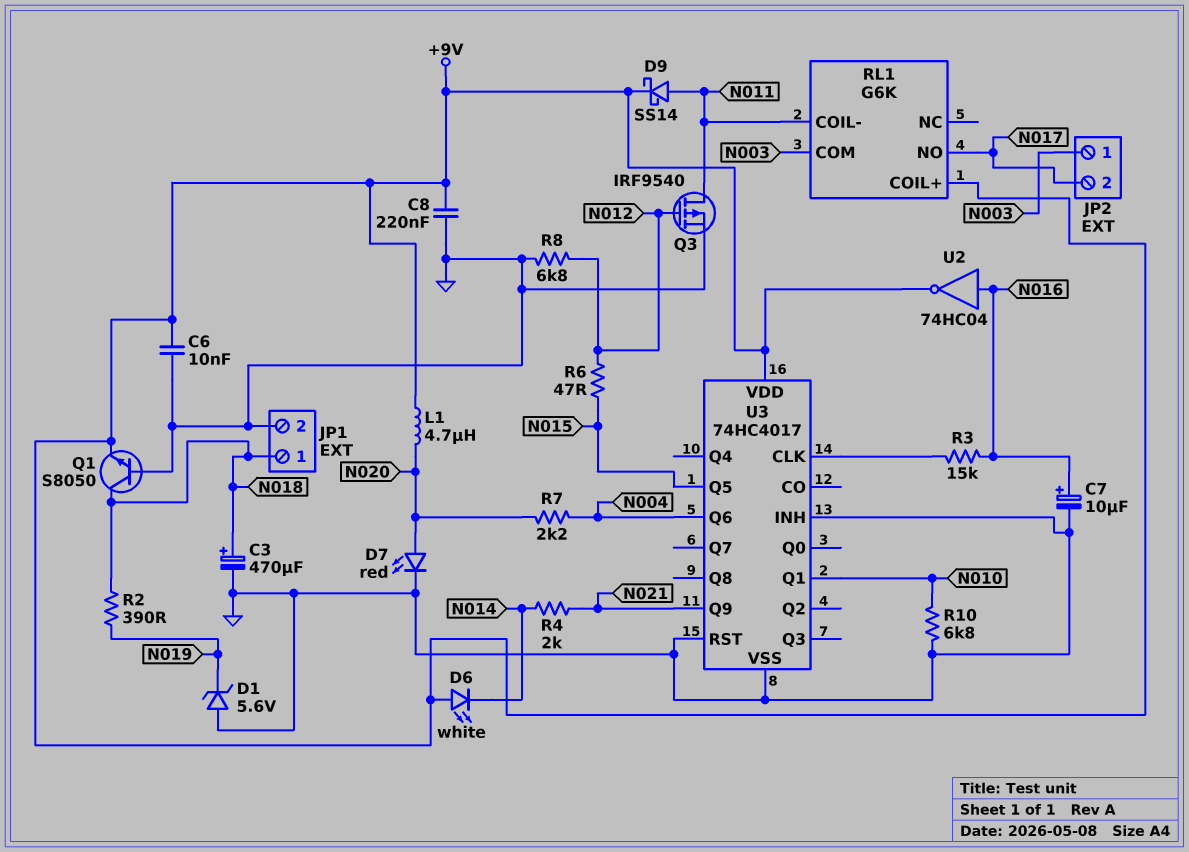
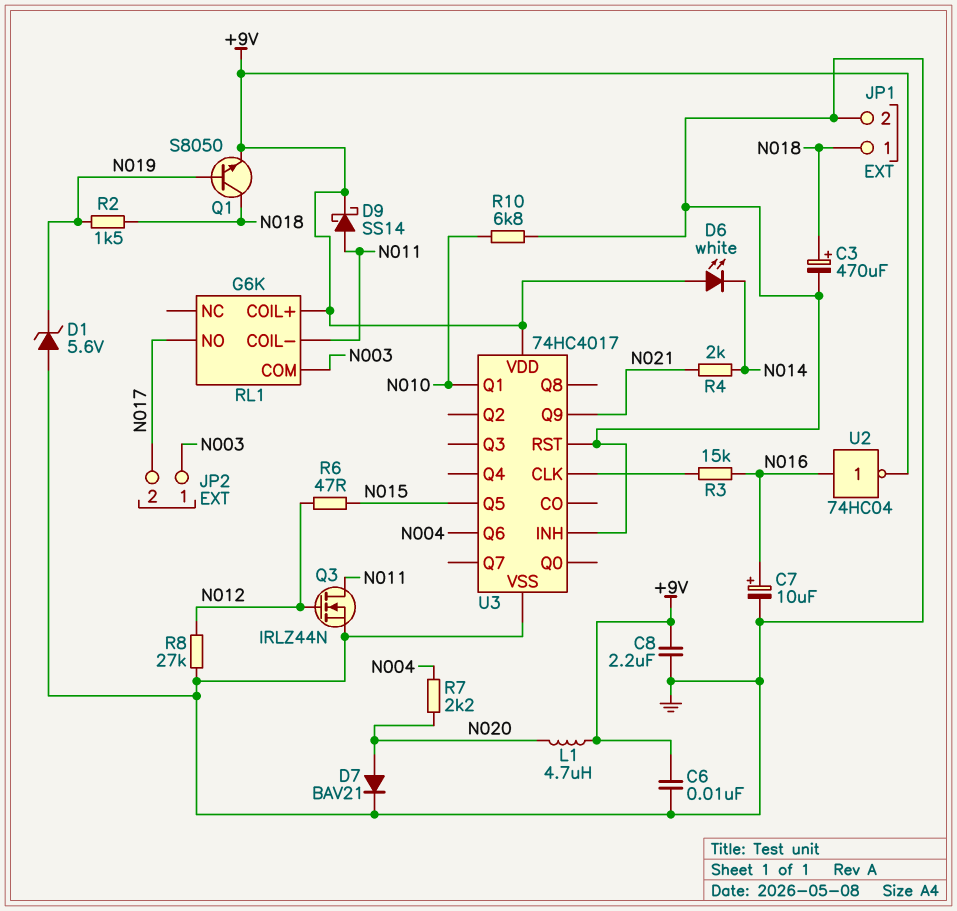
C8: 220nF (+9V, GND) -> 2.2uF (+9V, GND)
D7: LED red (A N020, K GND) -> diode BAV21 (A N020, K GND)
Q1: NPN S8050 (B GND, C N018, E +9V) -> NPN S8050 (B N019, C N018, E +9V)
Q3: PMOS IRF9540 (G N012, D N011, S GND) -> NMOS IRLZ44N (G N012, D N011, S GND)
R2: 390 (N018, N019) -> 1.5k (N018, N019)
R8: 6.8k (GND, N012) -> 27k (GND, N012)

